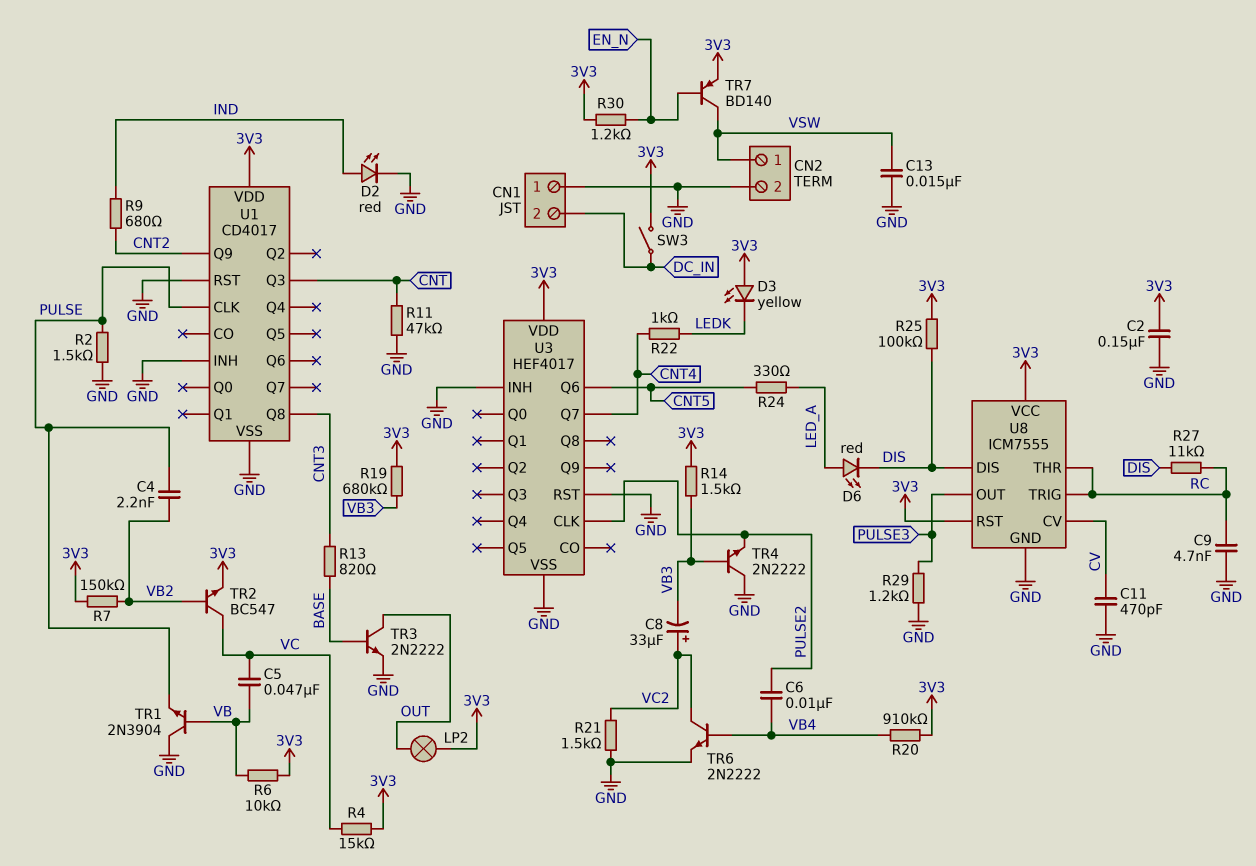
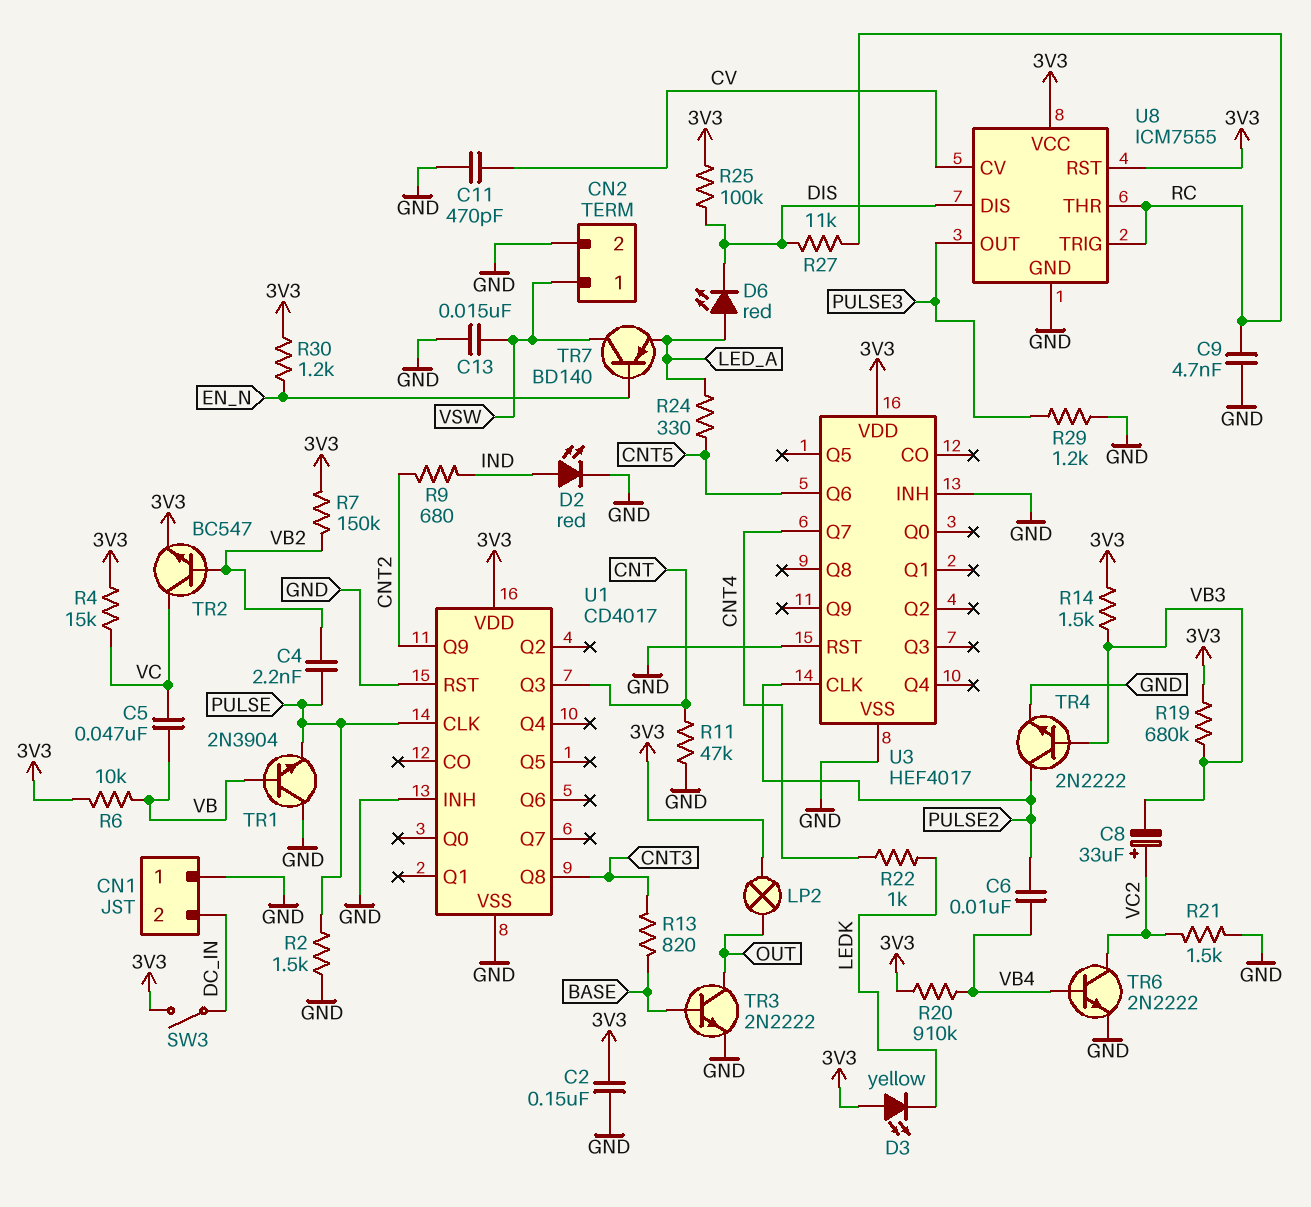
TR4: NPN 2N2222 (B VB3, C GND, E PULSE2) -> NPN 2N2222 (B VB3, C PULSE2, E GND)
TR7: PNP BD140 (B EN_N, C VSW, E 3V3) -> PNP BD140 (B EN_N, C VSW, E LED_A)

